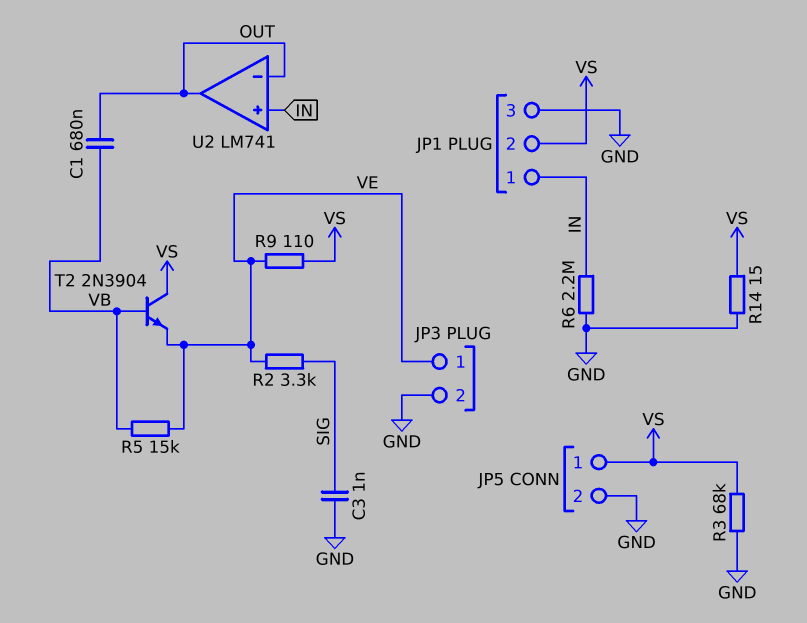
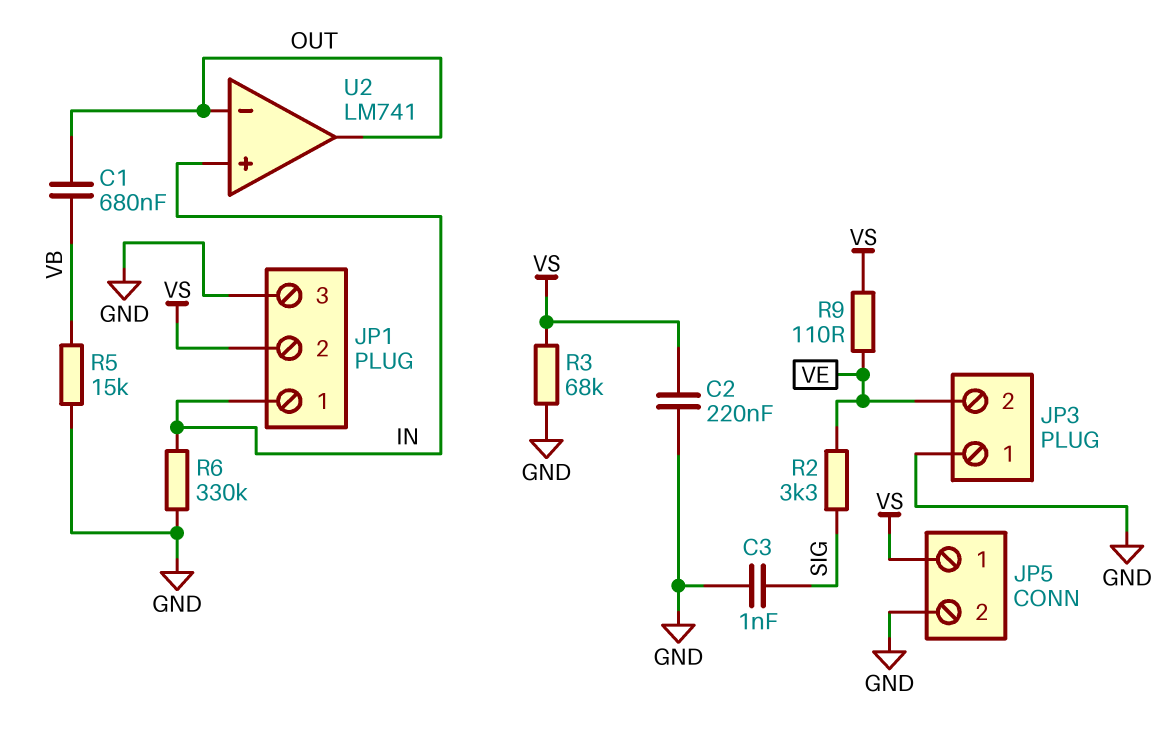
C2: none -> 220nF (GND, VS)
JP3 pin 1: VE -> GND
JP3 pin 2: GND -> VE
R5: 15k (VB, VE) -> 15k (GND, VB)
R6: 2.2M (GND, IN) -> 330k (GND, IN)
R14: 15 (GND, VS) -> none
T2: NPN 2N3904 (B VB, C VS, E VE) -> none

